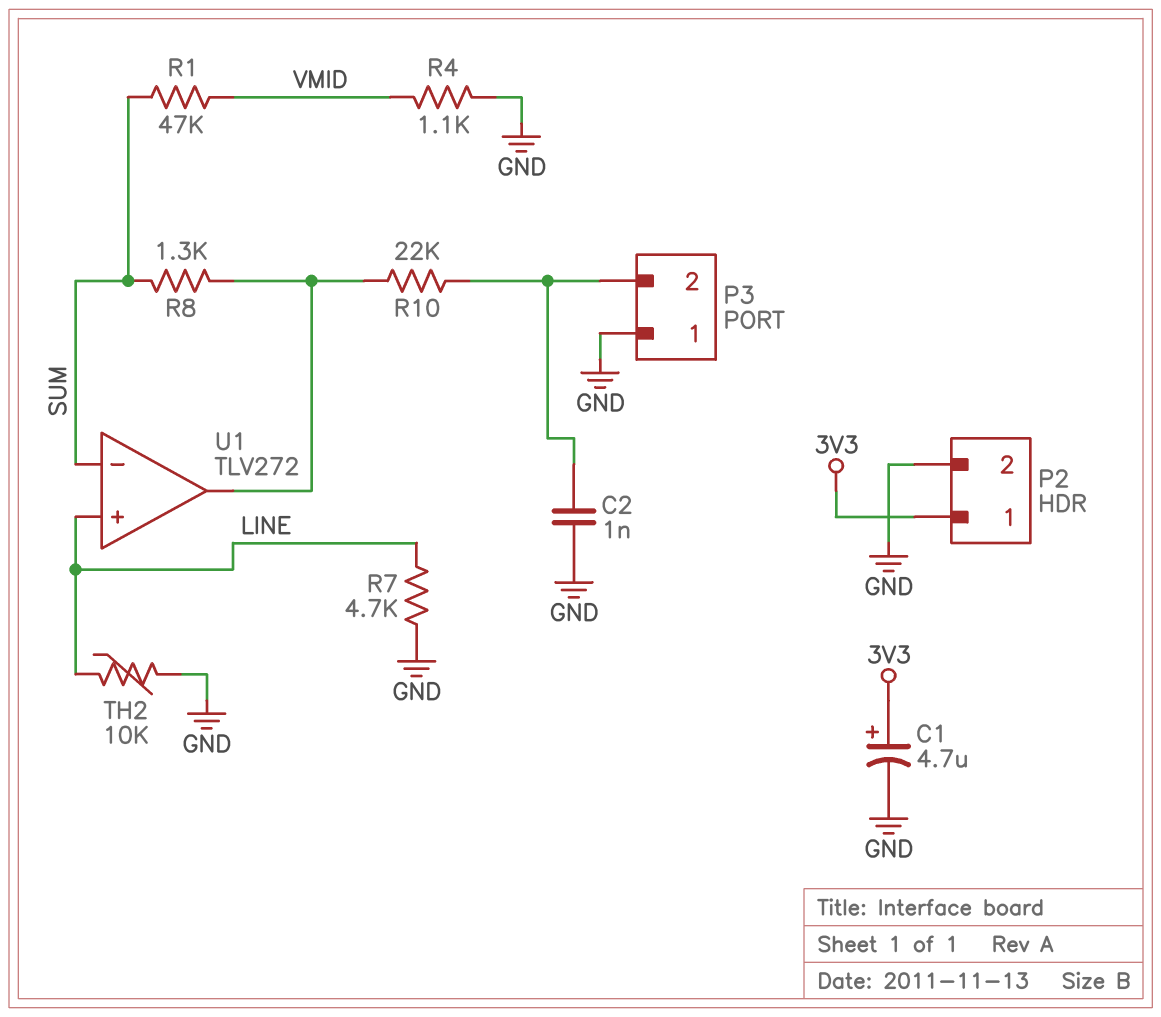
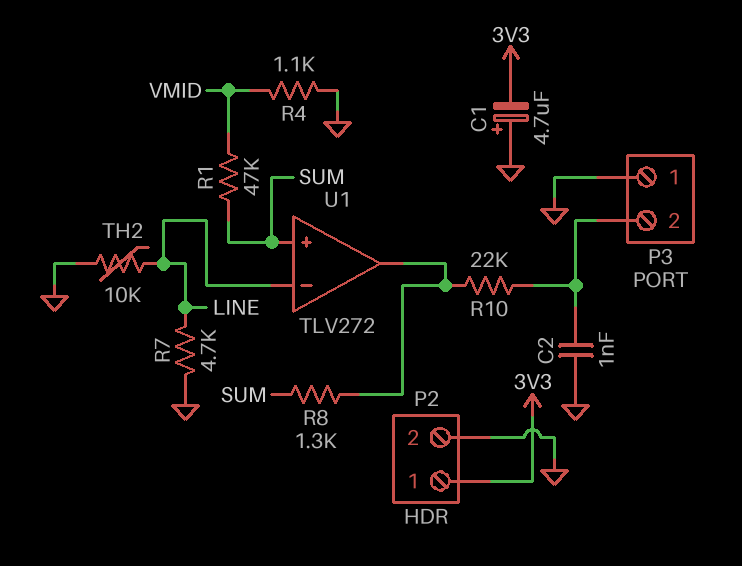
C1: 4.7uF (plus 3V3, minus GND) -> 4.7uF (plus GND, minus 3V3)
U1 pin in+: LINE -> SUM
U1 pin in-: SUM -> LINE

